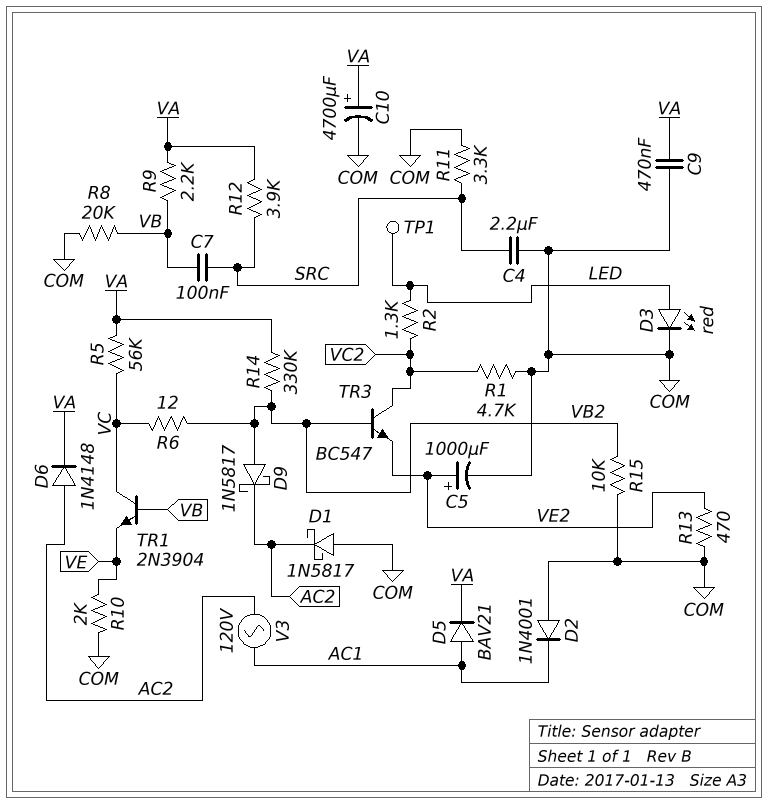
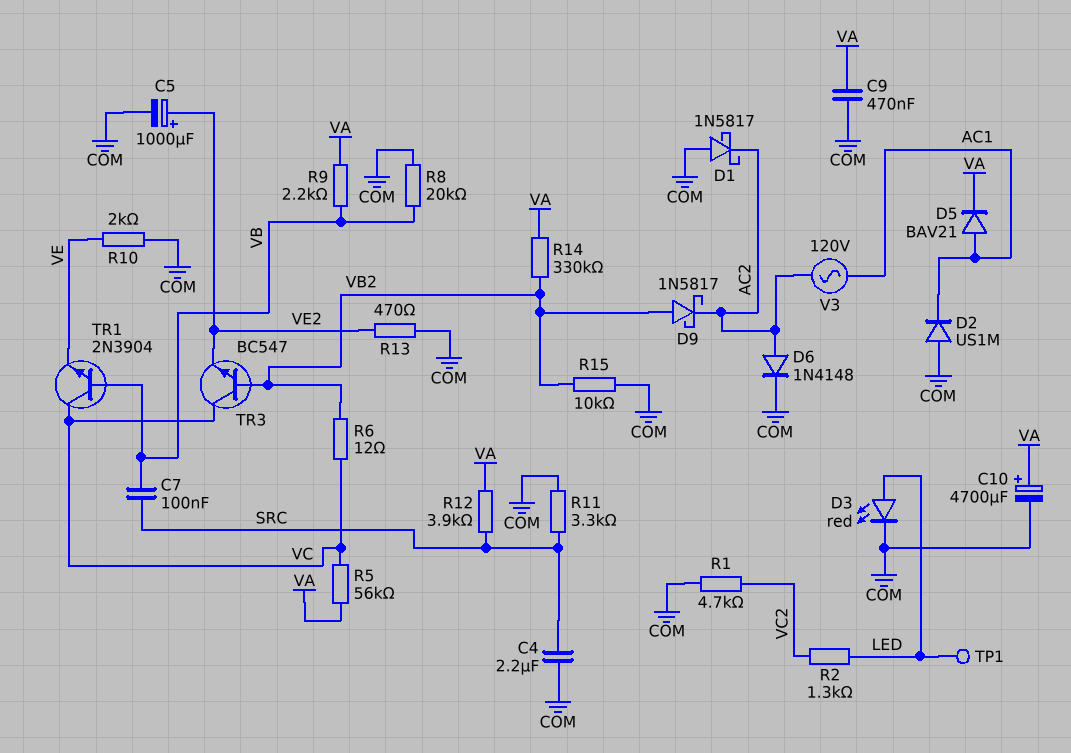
D2: diode 1N4001 (A COM, K AC1) -> diode US1M (A COM, K AC1)
D6: diode 1N4148 (A AC2, K VA) -> diode 1N4148 (A AC2, K COM)
TR3: NPN BC547 (B VB2, C VC2, E VE2) -> NPN BC547 (B VB2, C VC, E VE2)

